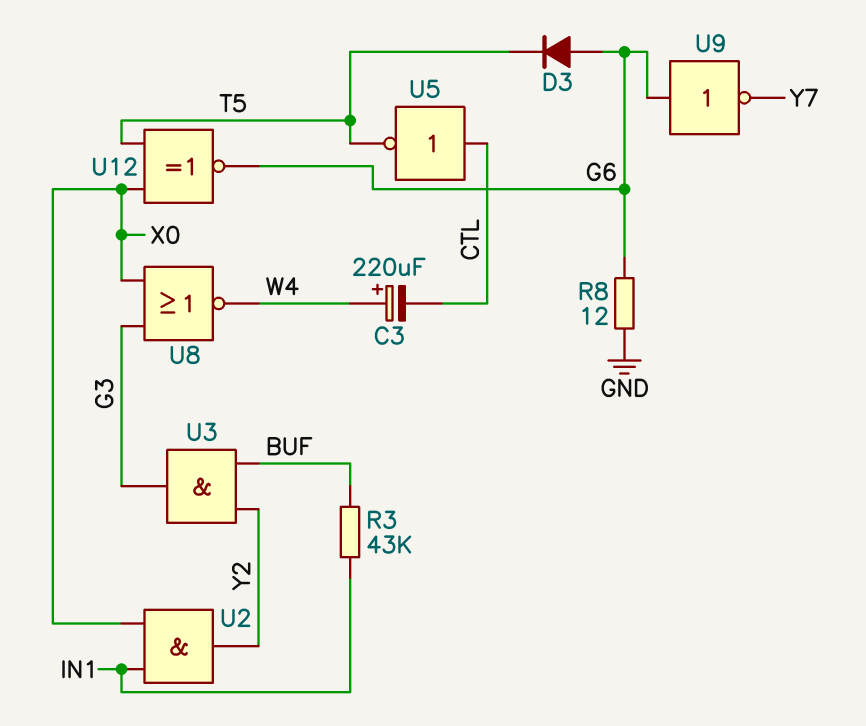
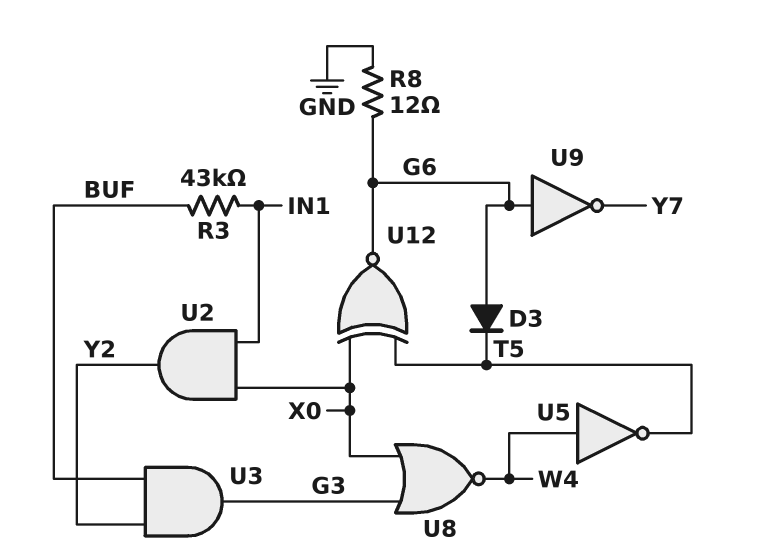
C3: 220uF (plus W4, minus CTL) -> none
U5: NOT (in CTL, out T5) -> NOT (in W4, out T5)

